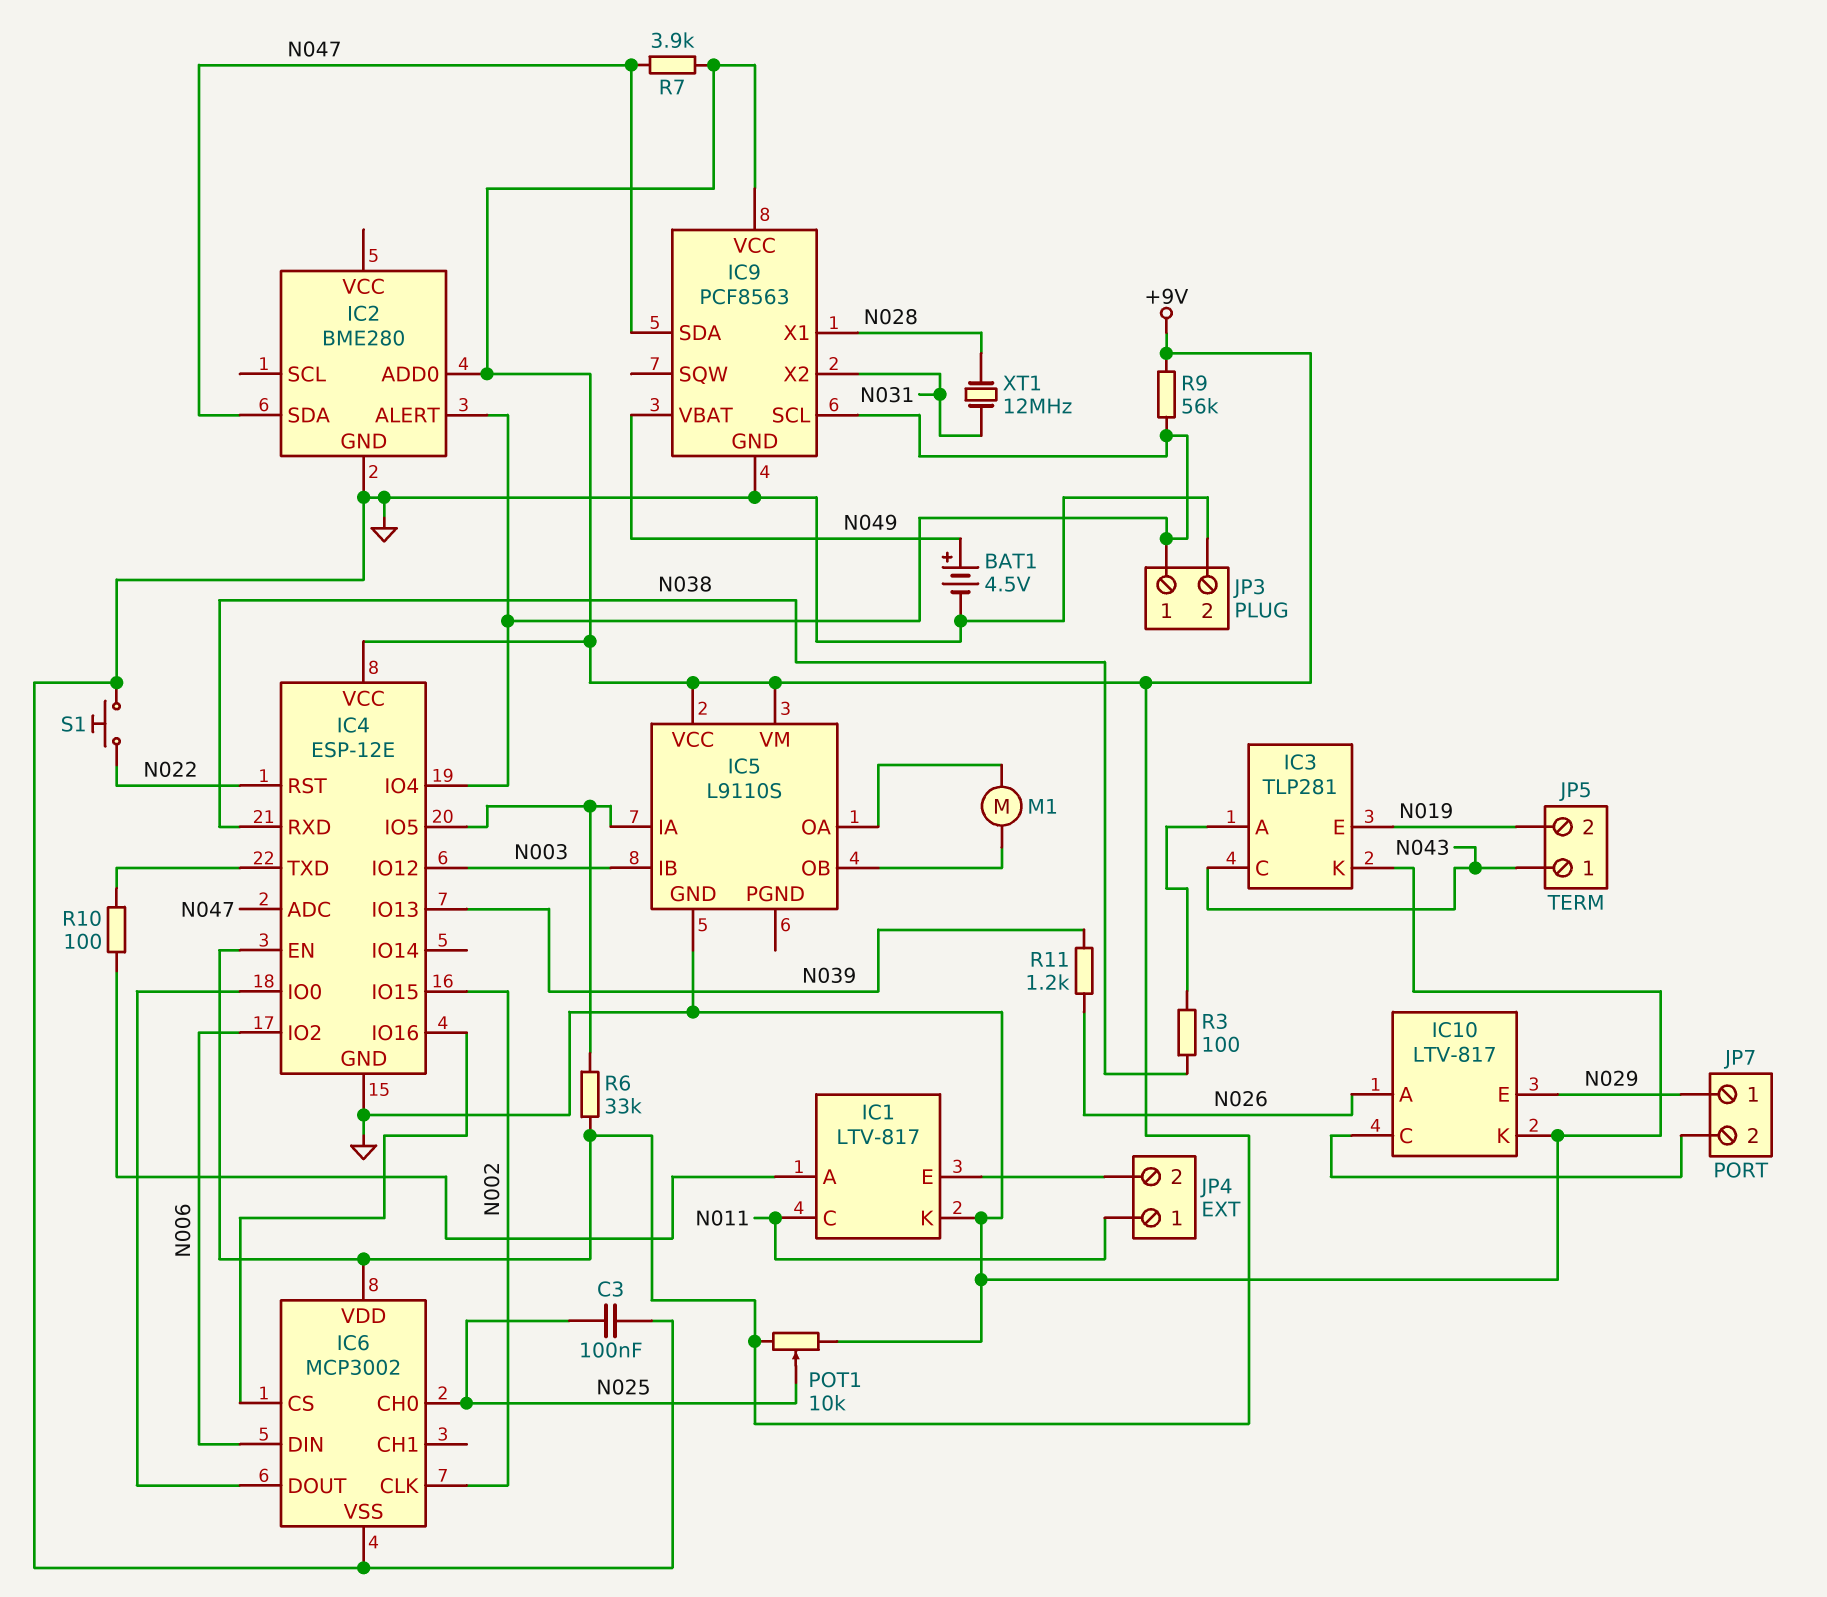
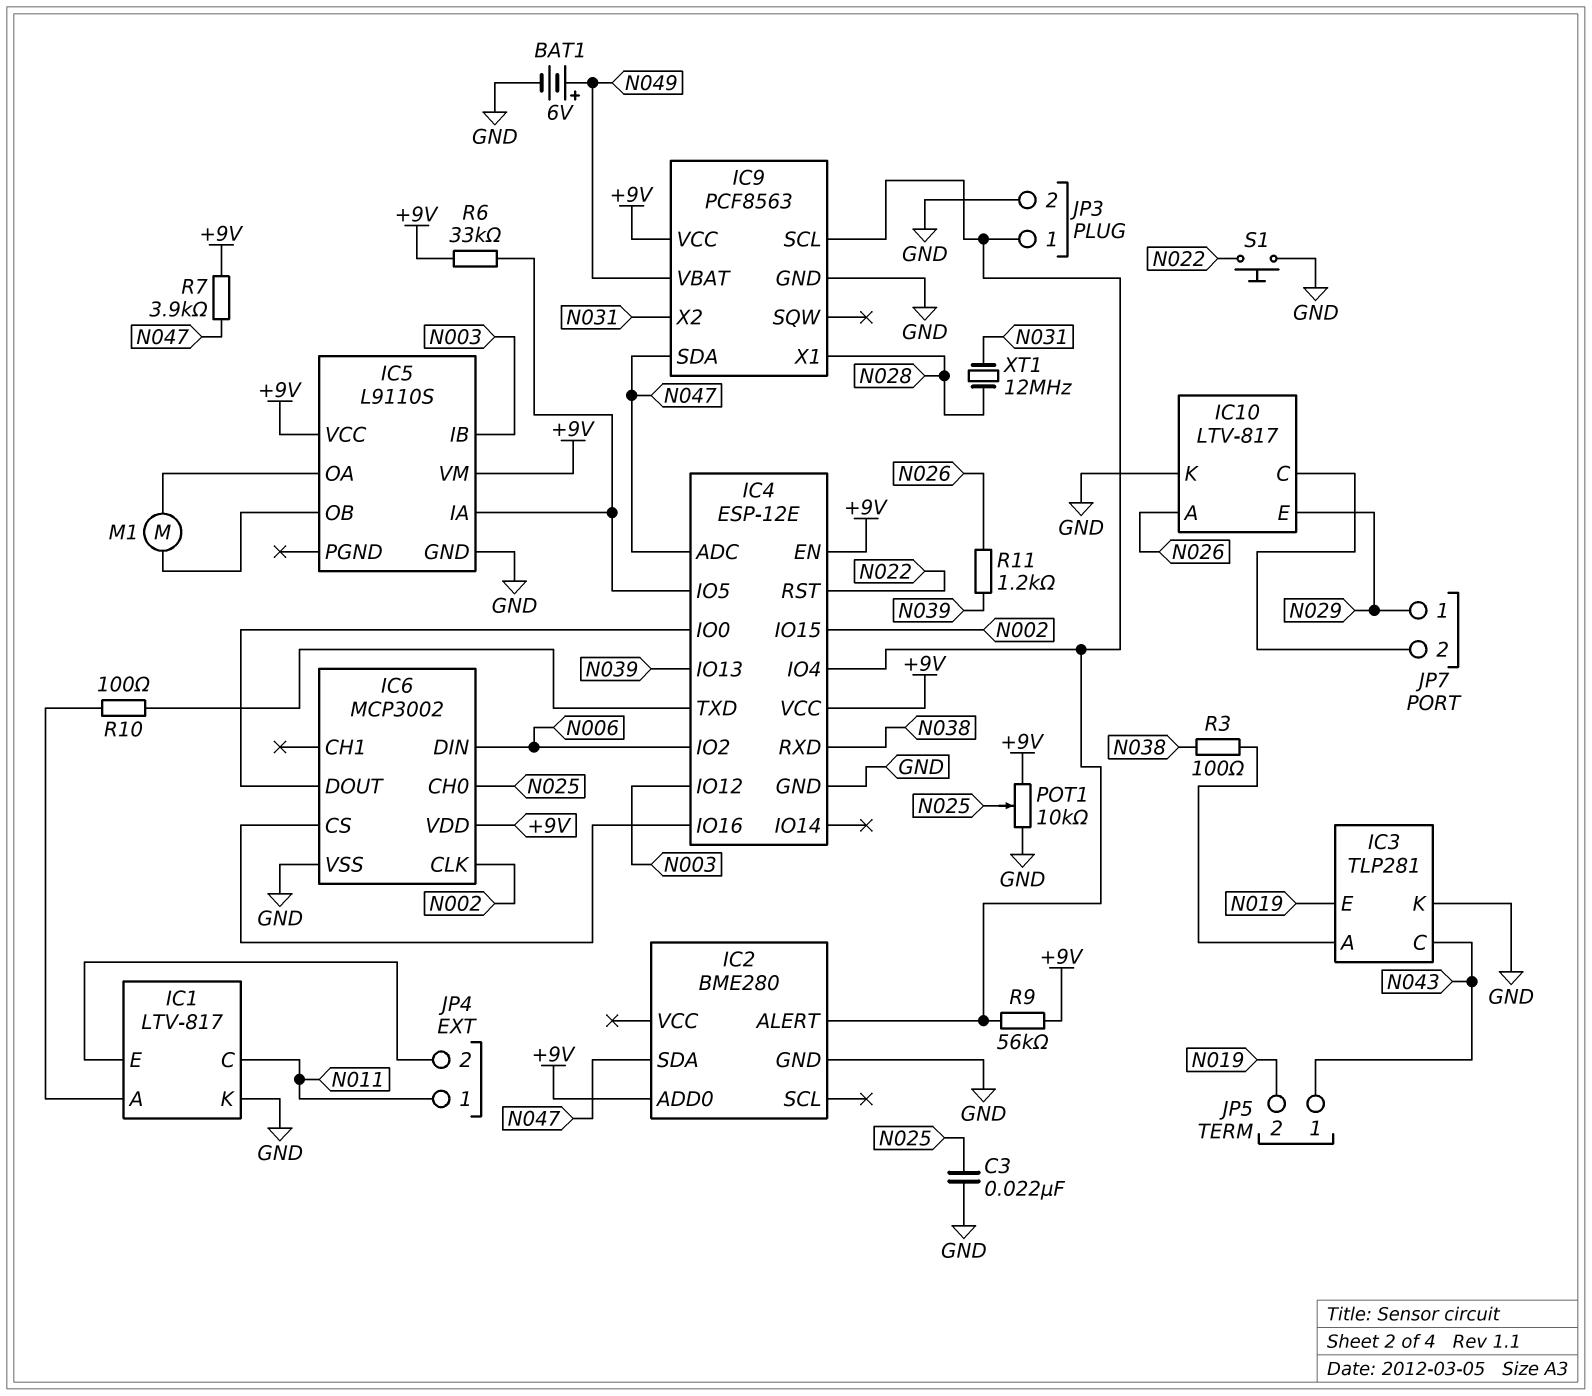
BAT1: 4.5V (plus N049, minus GND) -> 6V (plus N049, minus GND)
C3: 100nF (GND, N025) -> 22nF (GND, N025)

